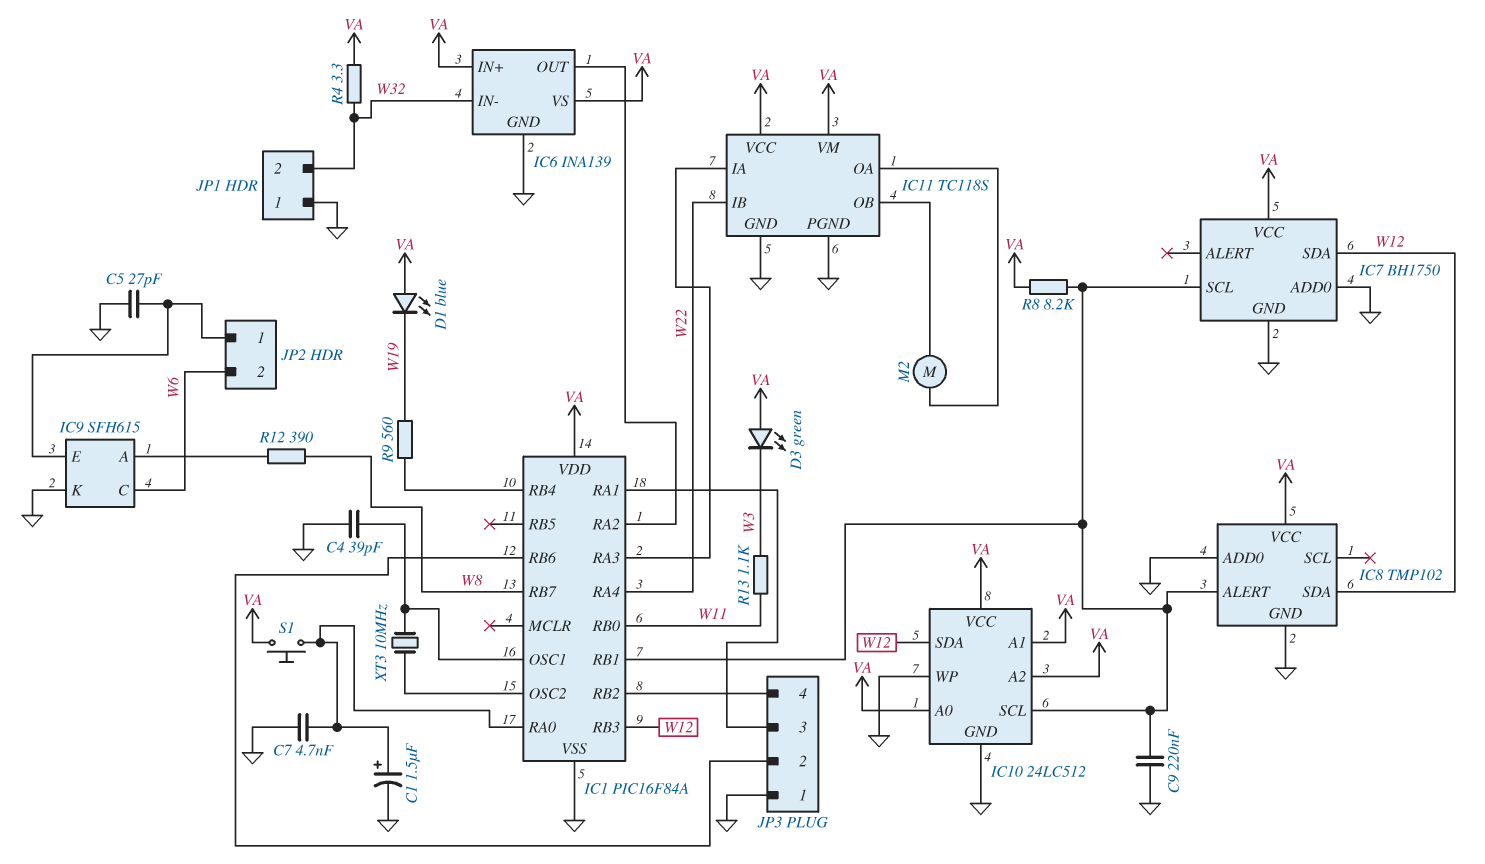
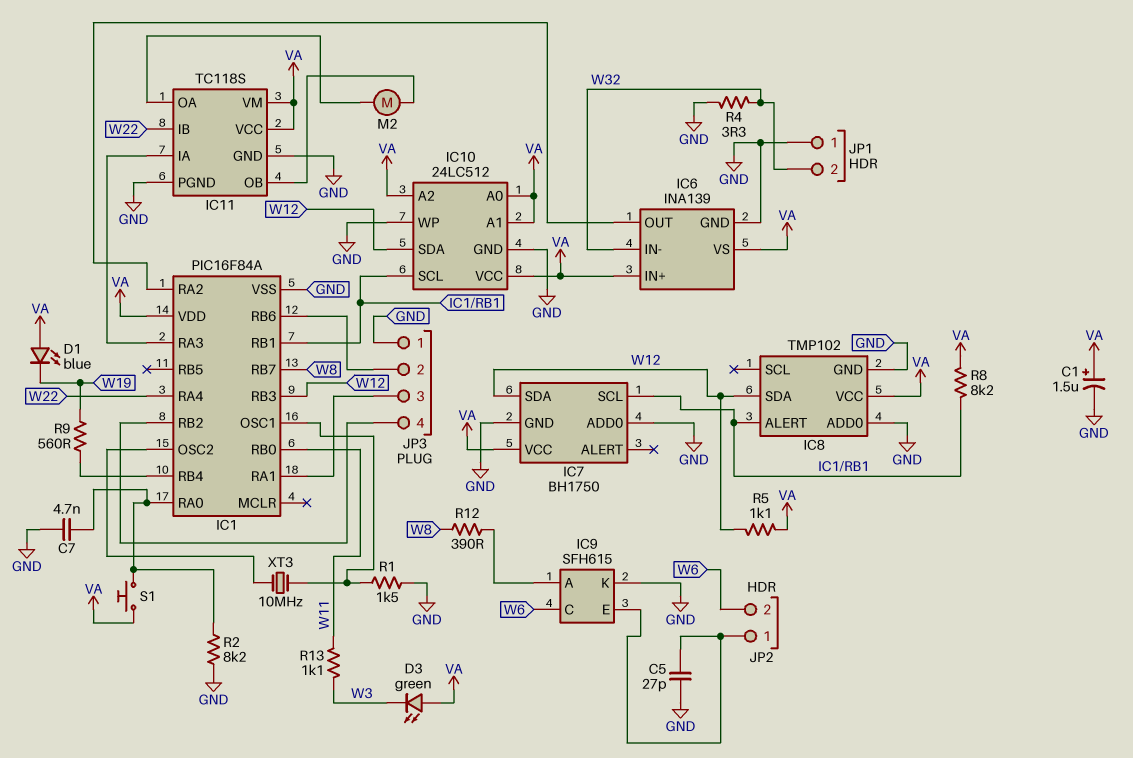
C1: 1.5uF (plus IC1/RA0, minus GND) -> 1.5uF (plus VA, minus GND)
C4: 39pF (GND, IC1/OSC1) -> none
C9: 220nF (GND, IC1/RB1) -> none
R1: none -> 1.5k (GND, IC1/OSC1)
R2: none -> 8.2k (GND, IC1/RA0)
R4: 3.3 (VA, W32) -> 3.3 (GND, W32)
R5: none -> 1.1k (VA, W12)

